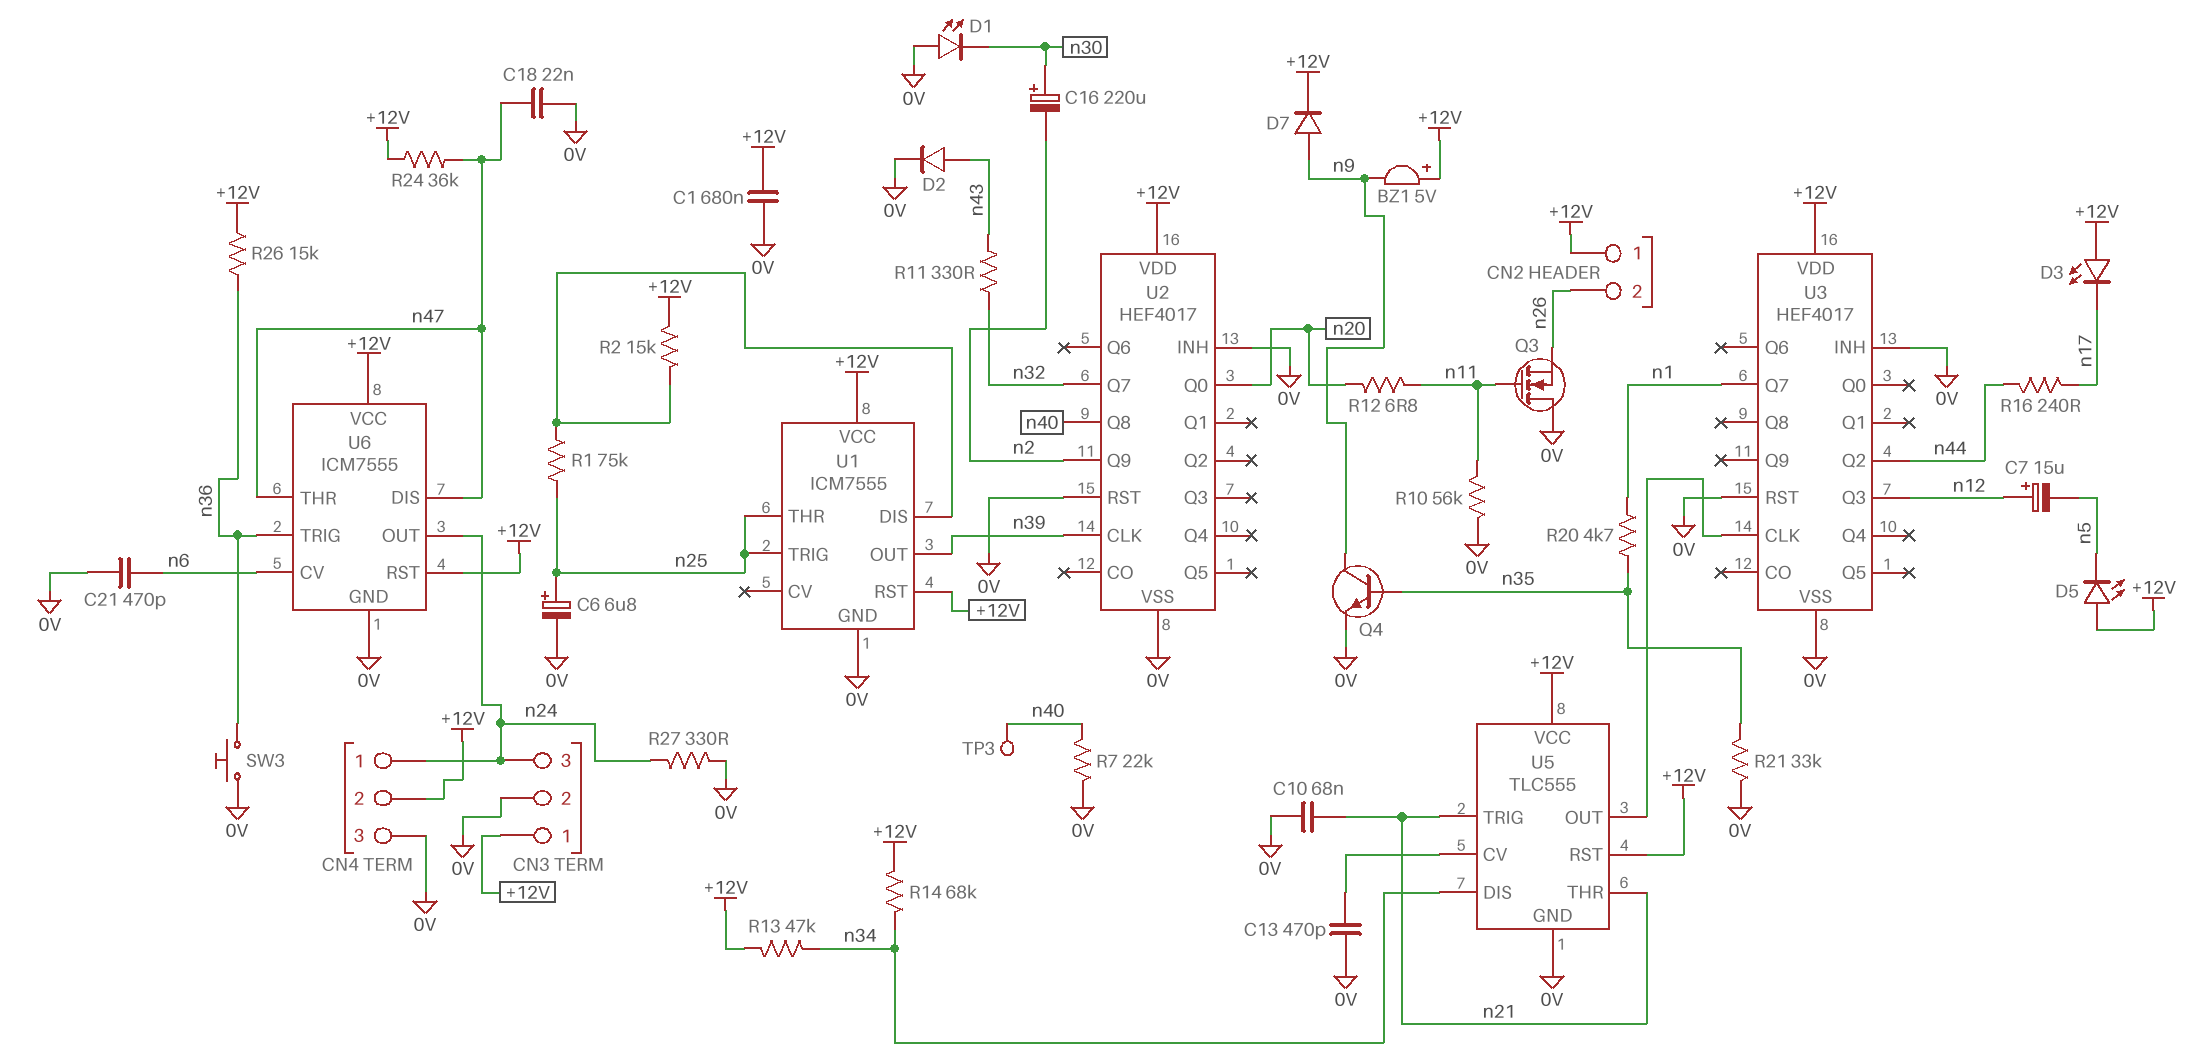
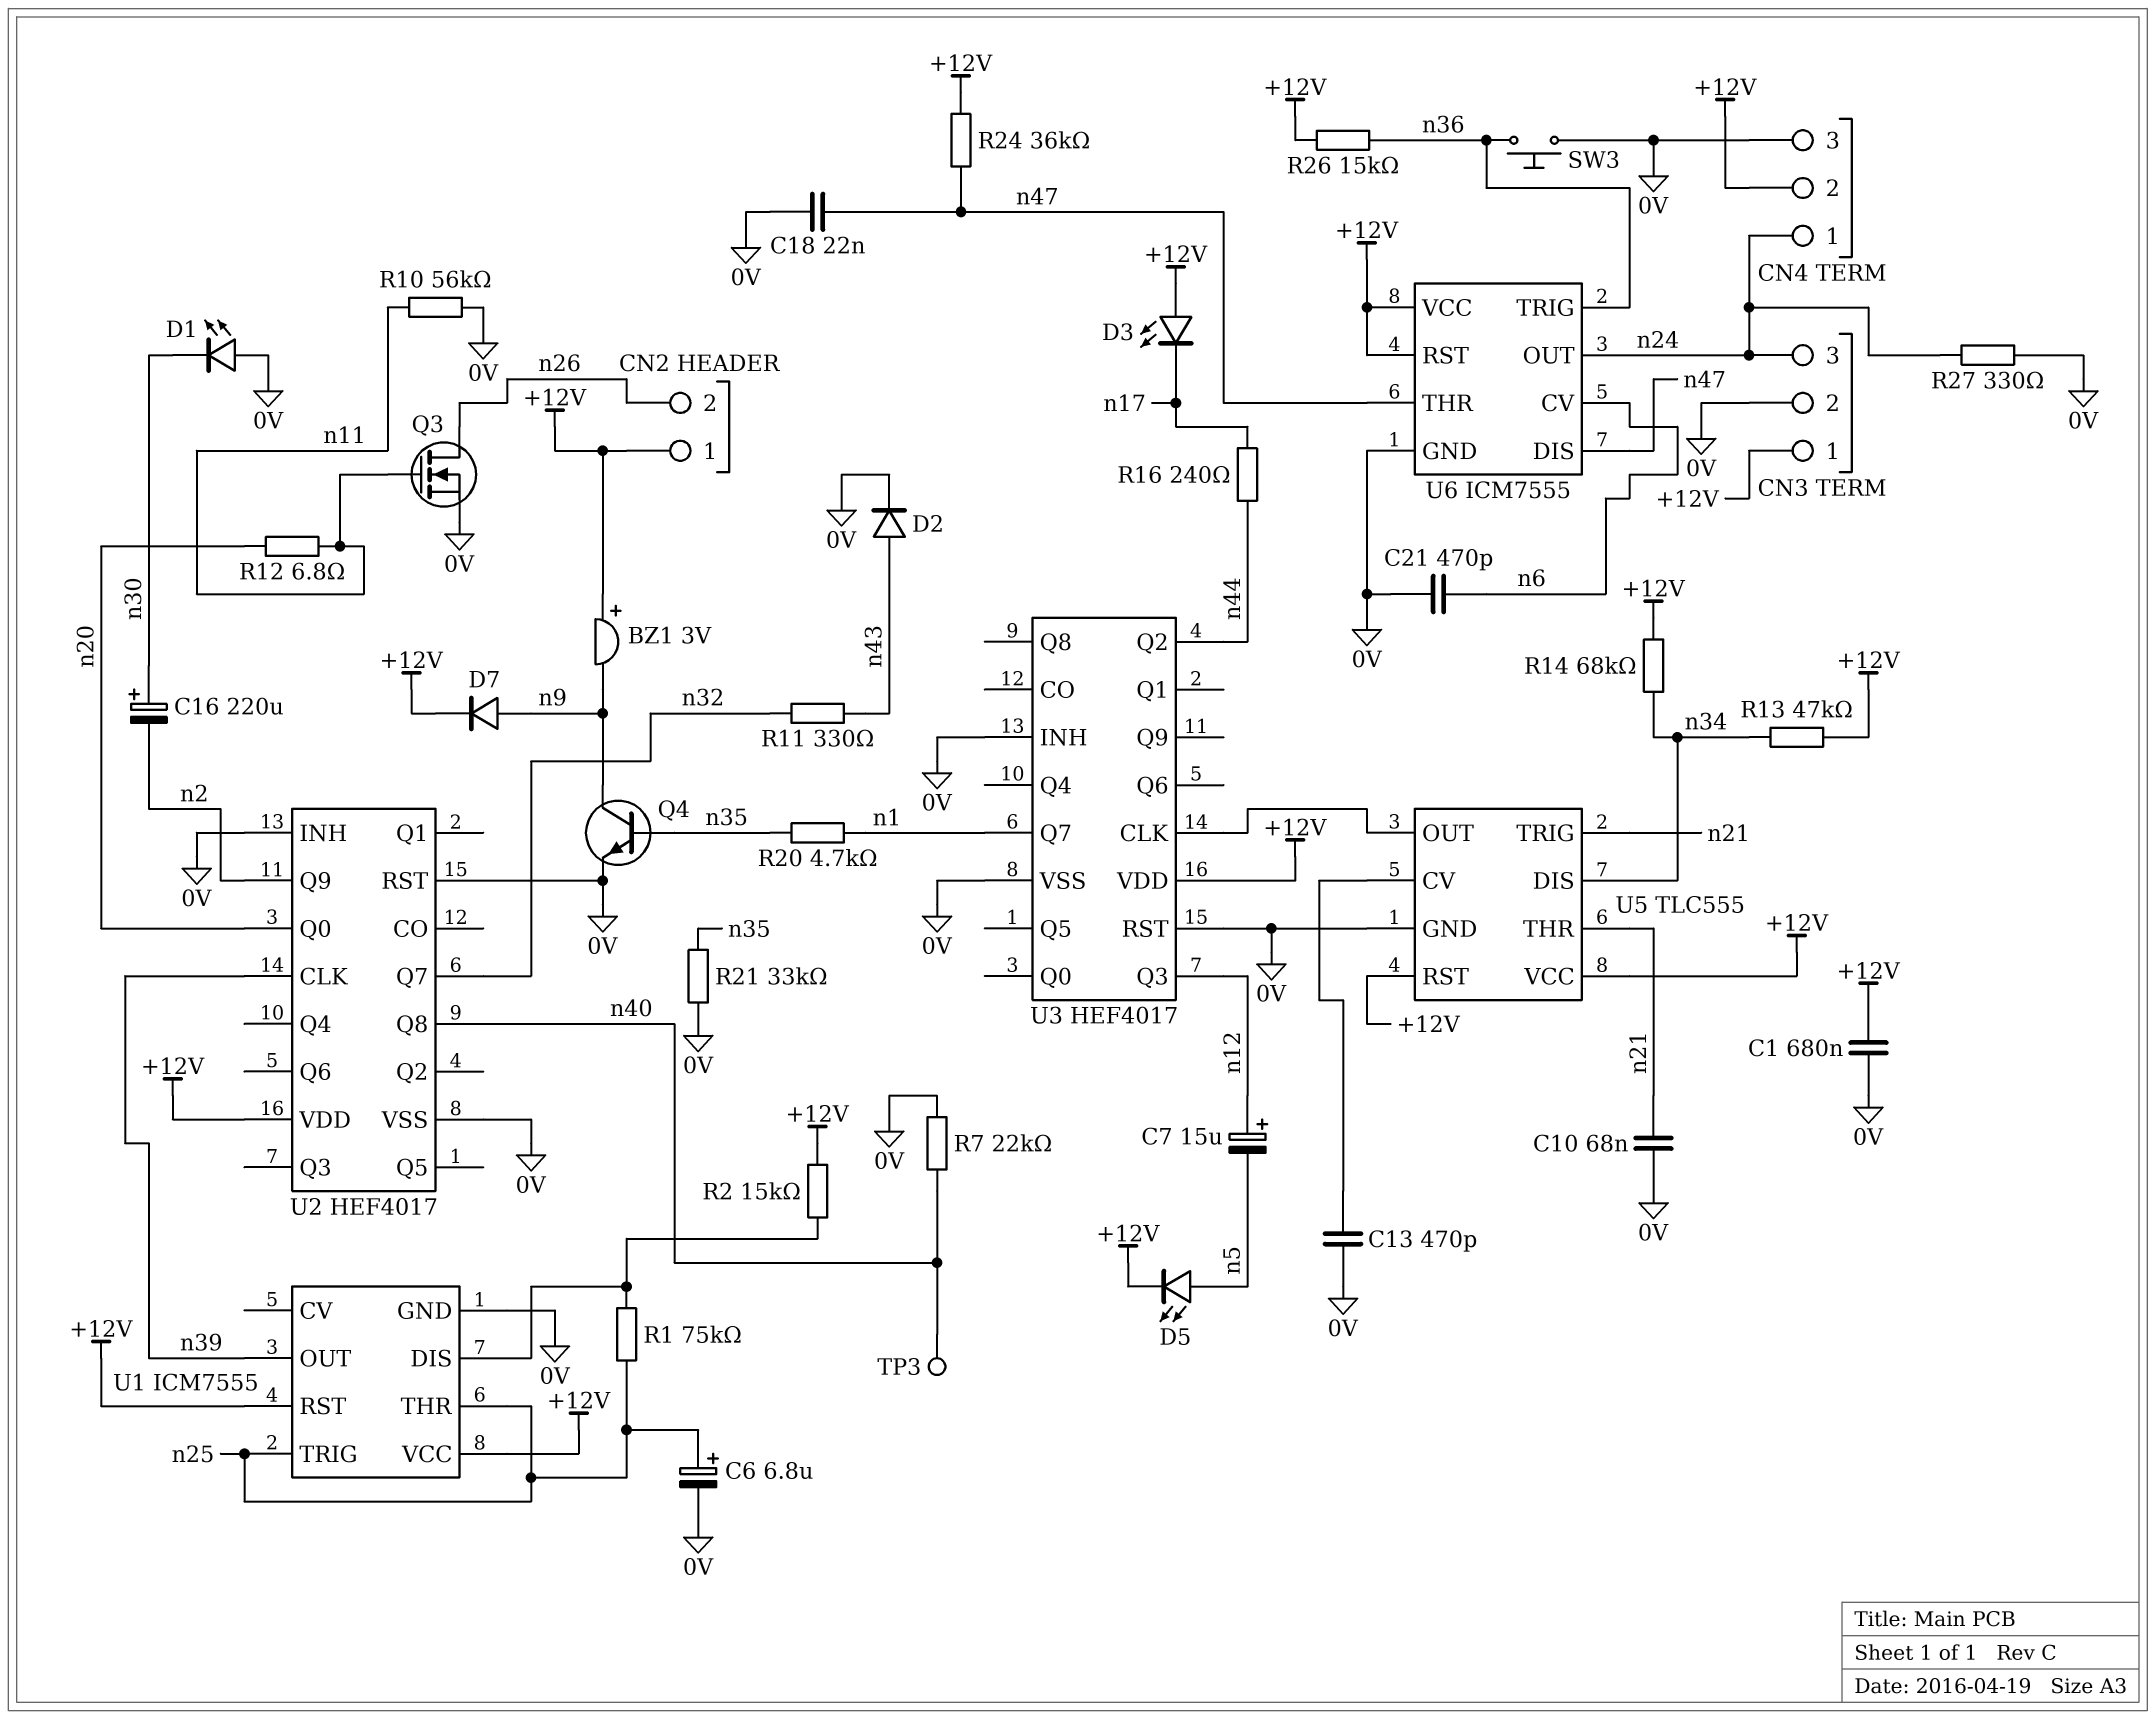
BZ1: buzzer 5V (plus +12V, minus n9) -> buzzer 3V (plus +12V, minus n9)
D5: LED (A +12V, K n5) -> LED (A n5, K +12V)
Q3: NMOS (G n11, D 0V, S n26) -> NMOS (G n11, D n26, S 0V)

